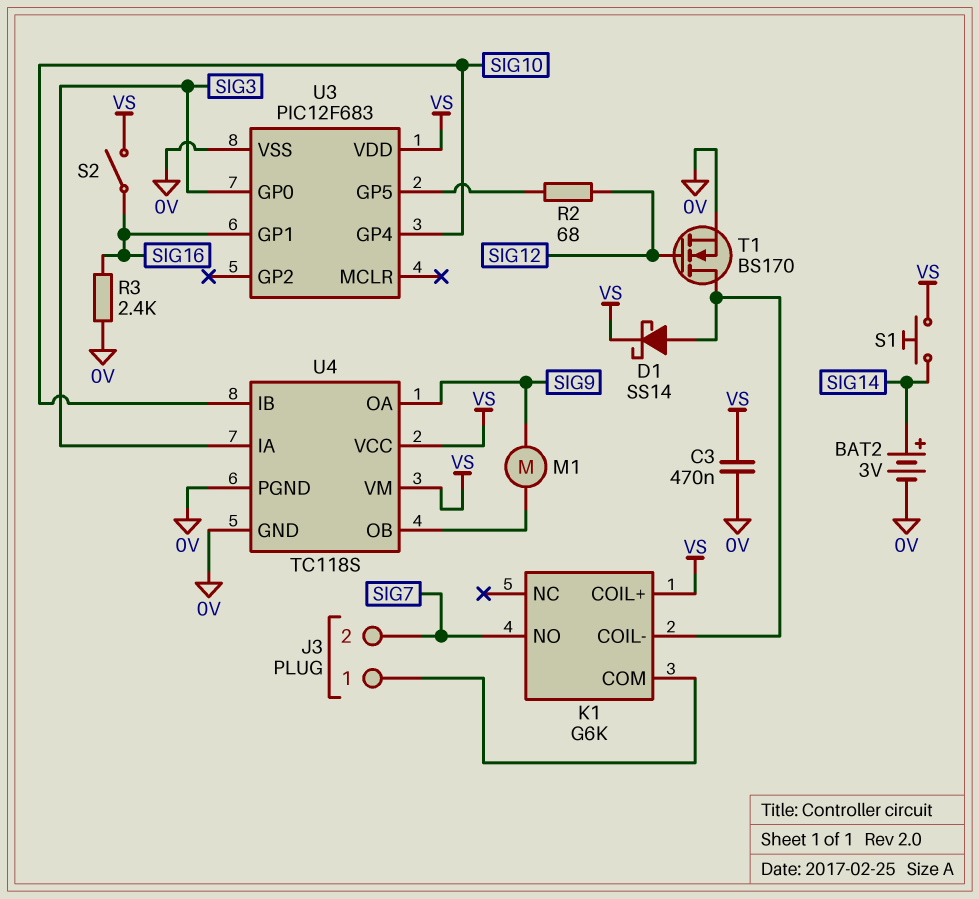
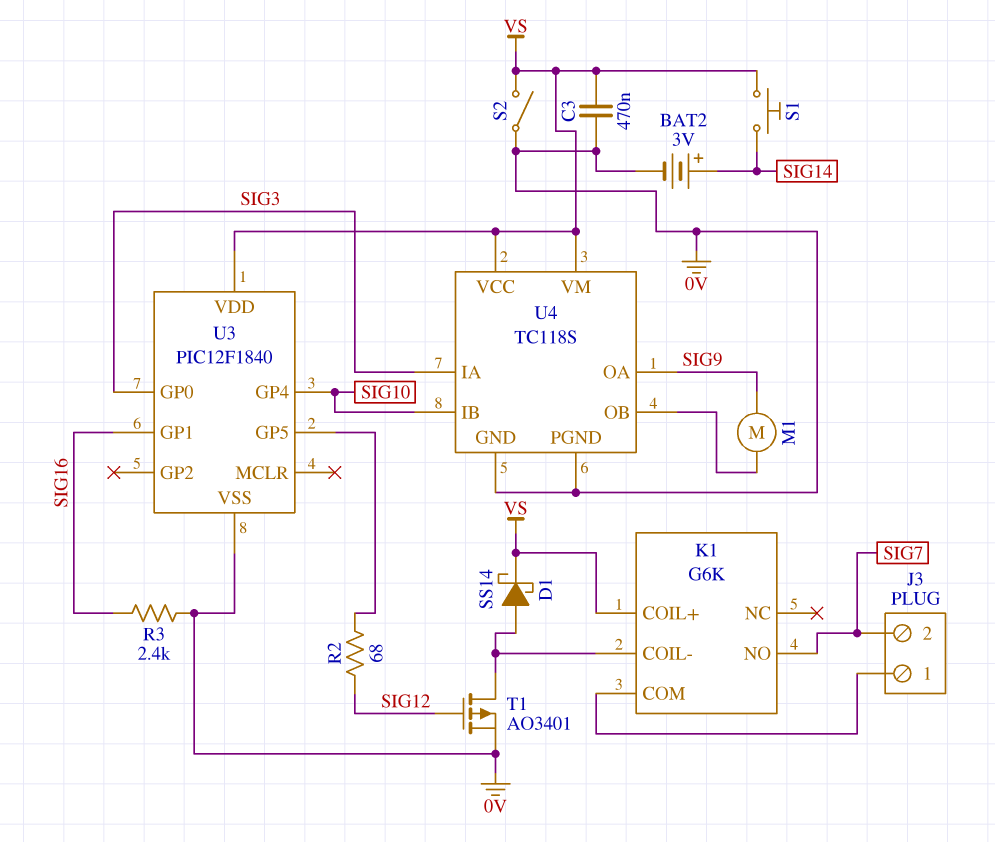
S2: switch (SIG16, VS) -> switch (0V, VS)
T1: NMOS BS170 (G SIG12, D K1/COIL-, S 0V) -> PMOS AO3401 (G SIG12, D K1/COIL-, S 0V)
U3: PIC12F683 -> PIC12F1840

